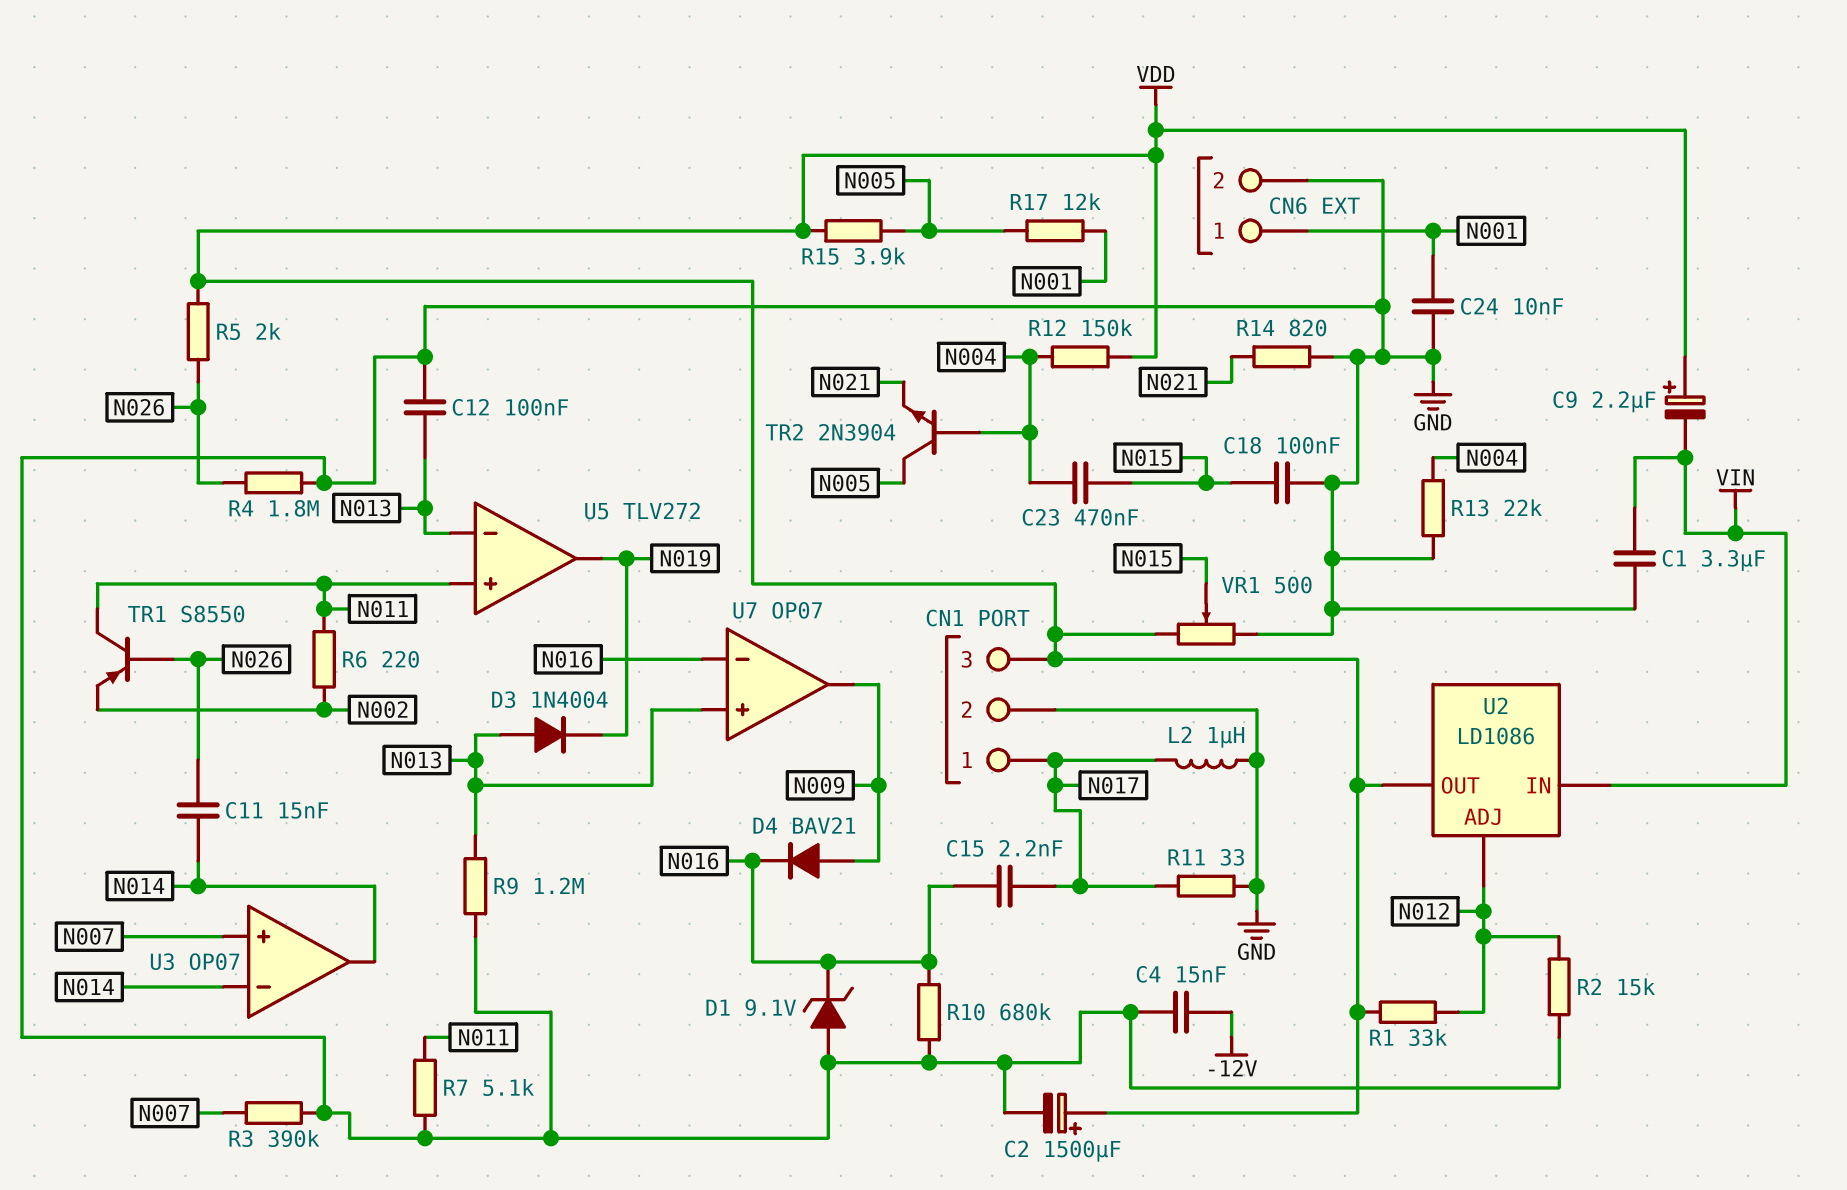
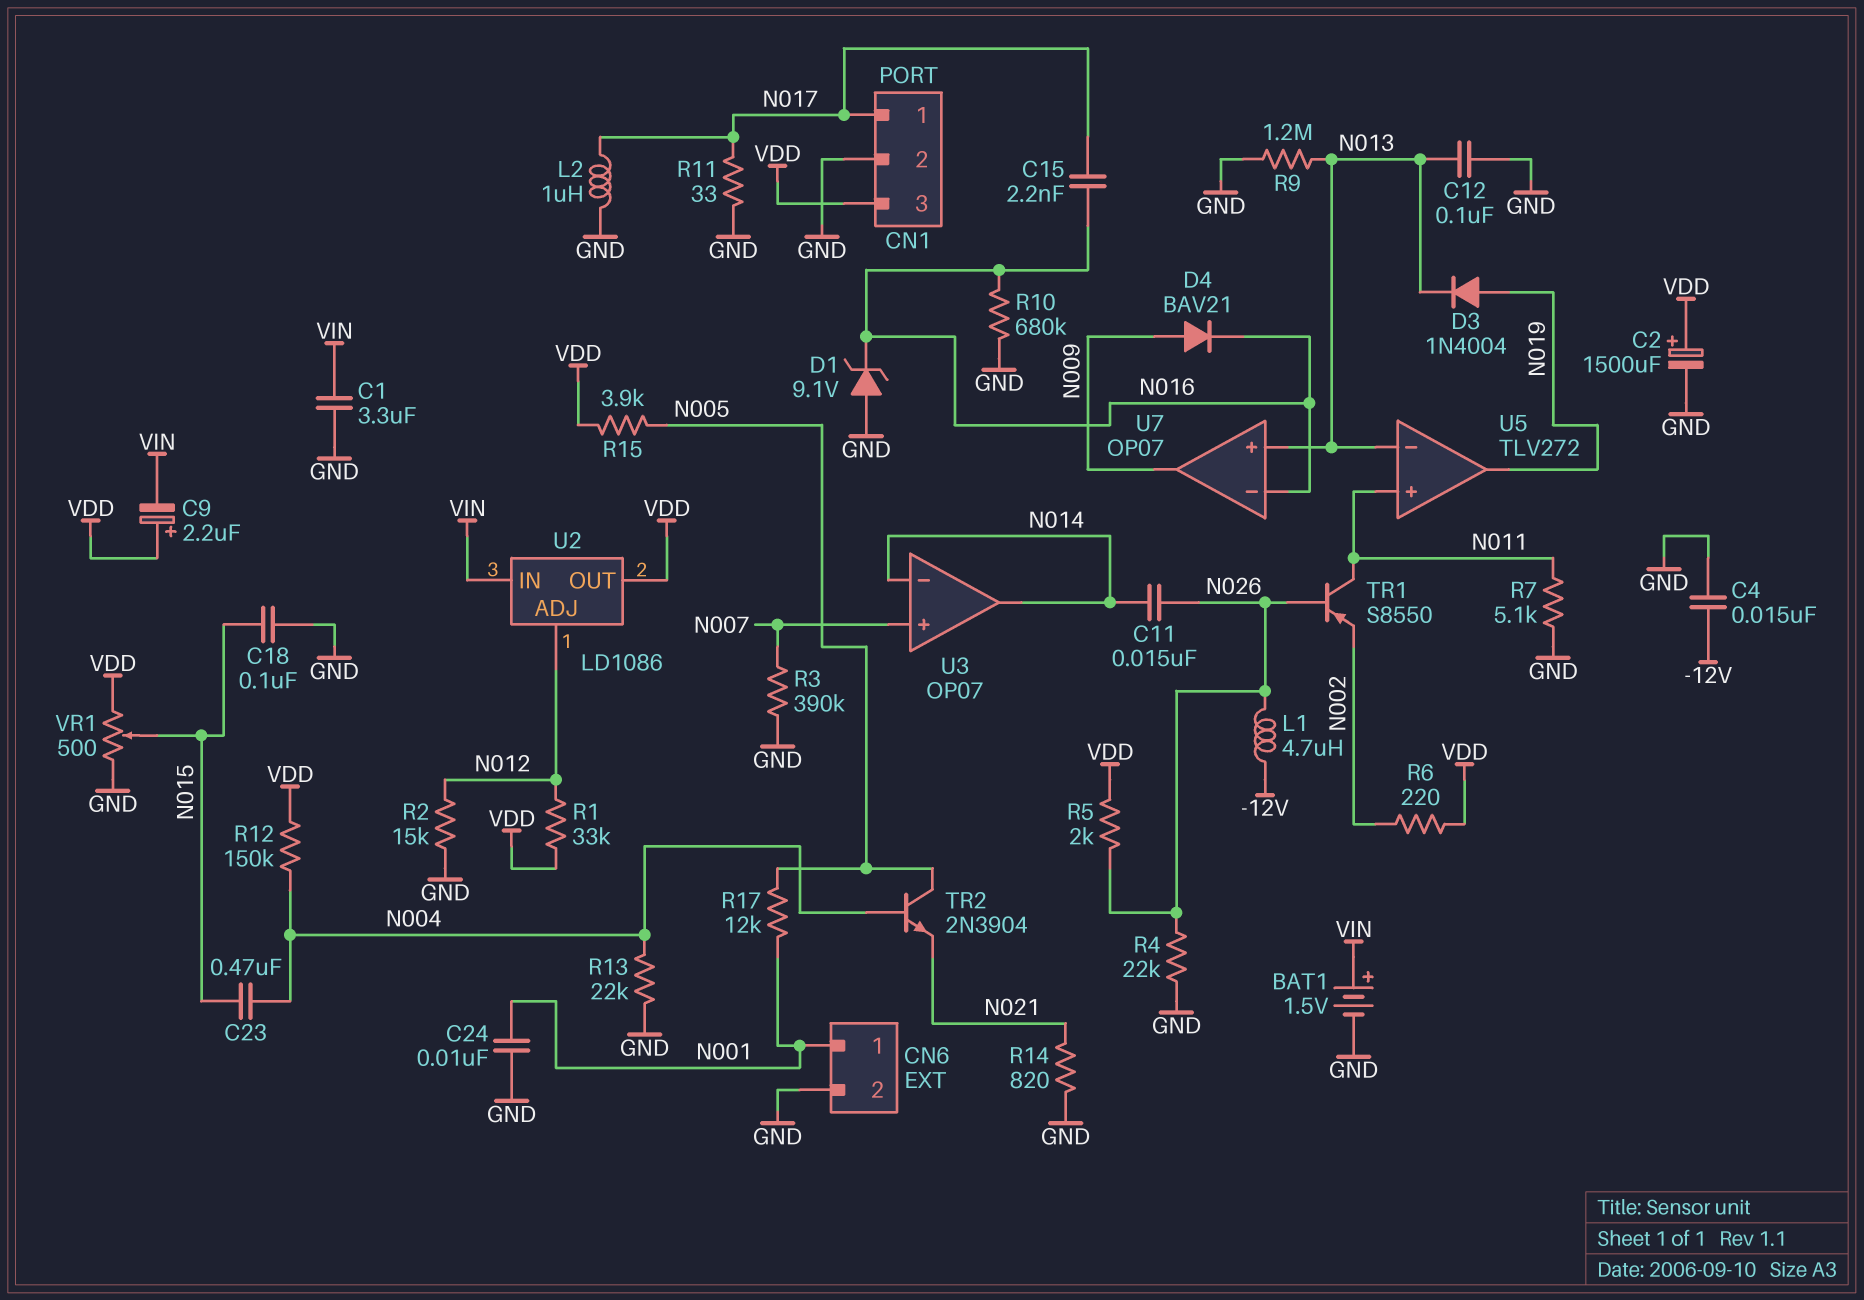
BAT1: none -> 1.5V (plus VIN, minus GND)
D3: diode 1N4004 (A N013, K N019) -> diode 1N4004 (A N019, K N013)
L1: none -> 4.7uH (-12V, N026)
R4: 1.8M (GND, N026) -> 22k (GND, N026)
R6: 220 (N002, N011) -> 220 (N002, VDD)

